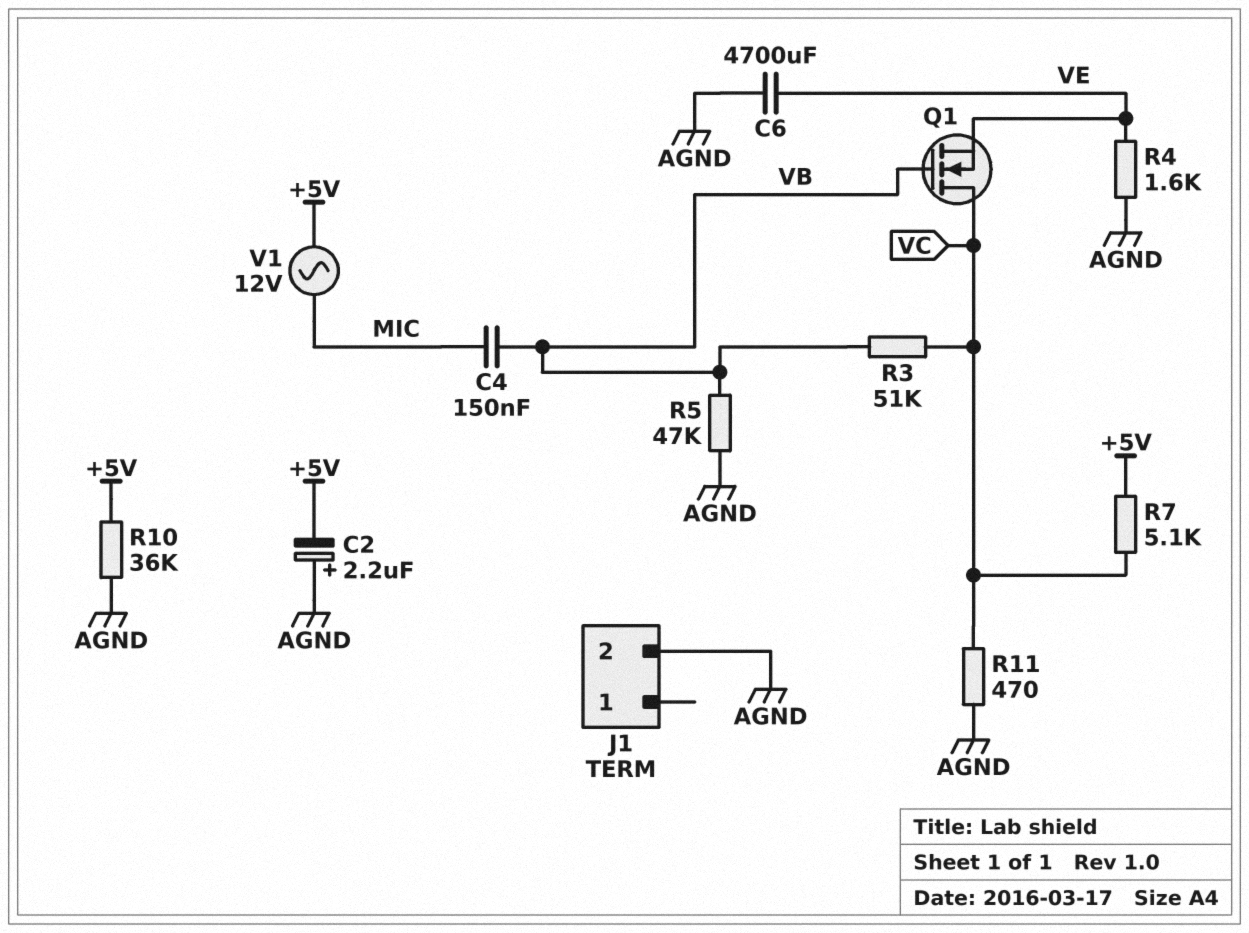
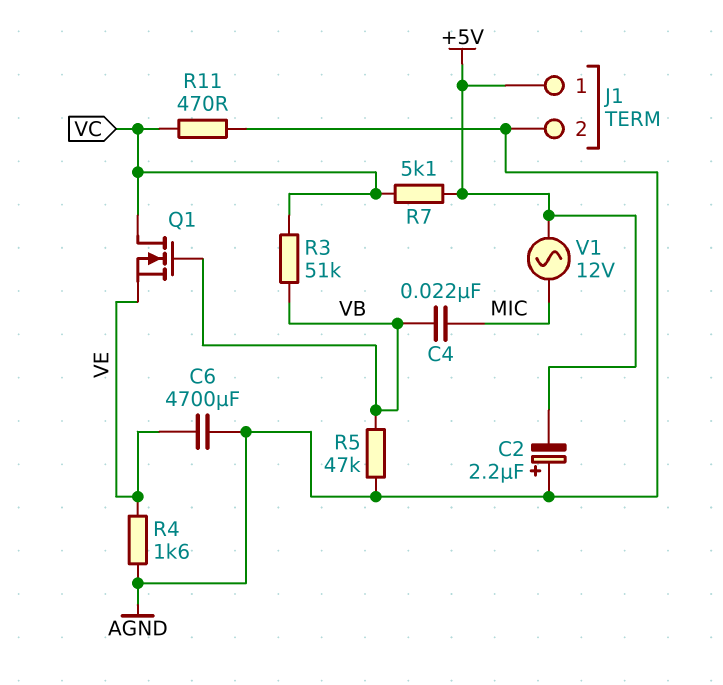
C4: 150nF (MIC, VB) -> 22nF (MIC, VB)
J1 pin 1: none -> +5V
R10: 36k (+5V, AGND) -> none

